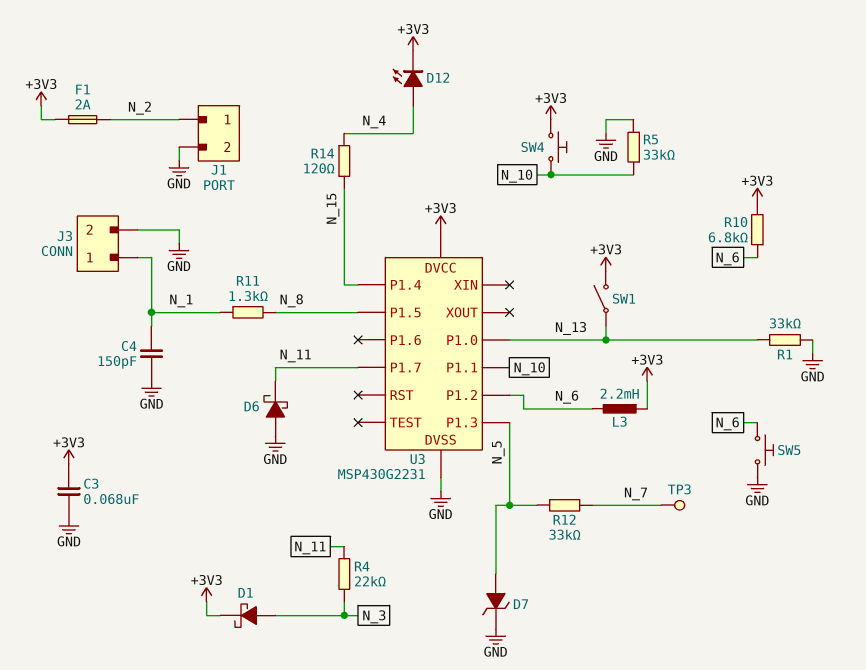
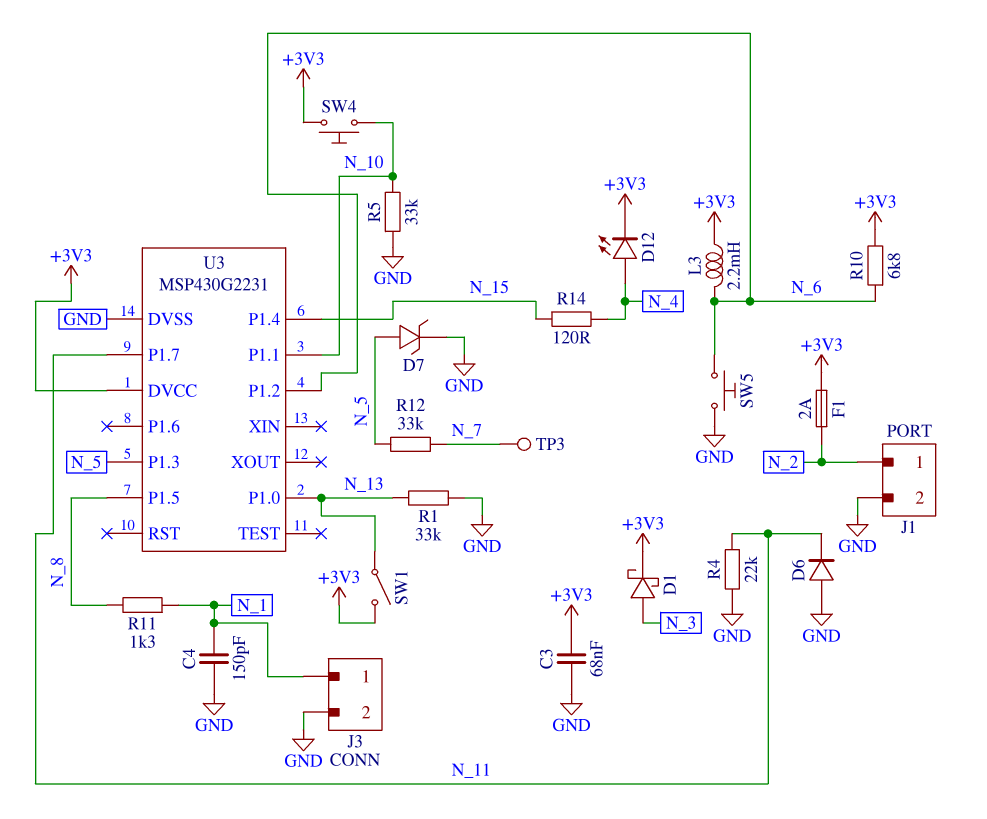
D6: schottky (A GND, K N_11) -> diode (A GND, K N_11)
R4: 22k (N_3, N_11) -> 22k (GND, N_11)

